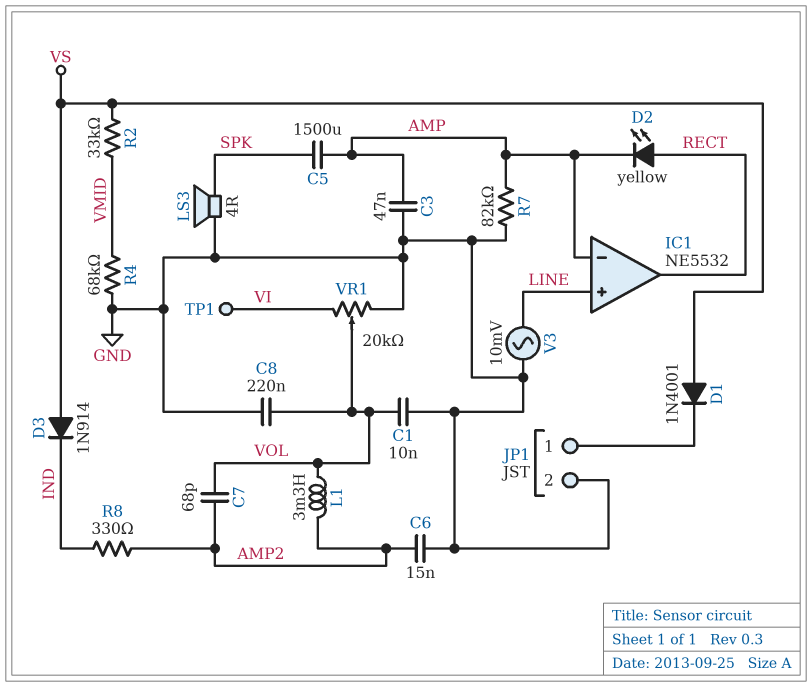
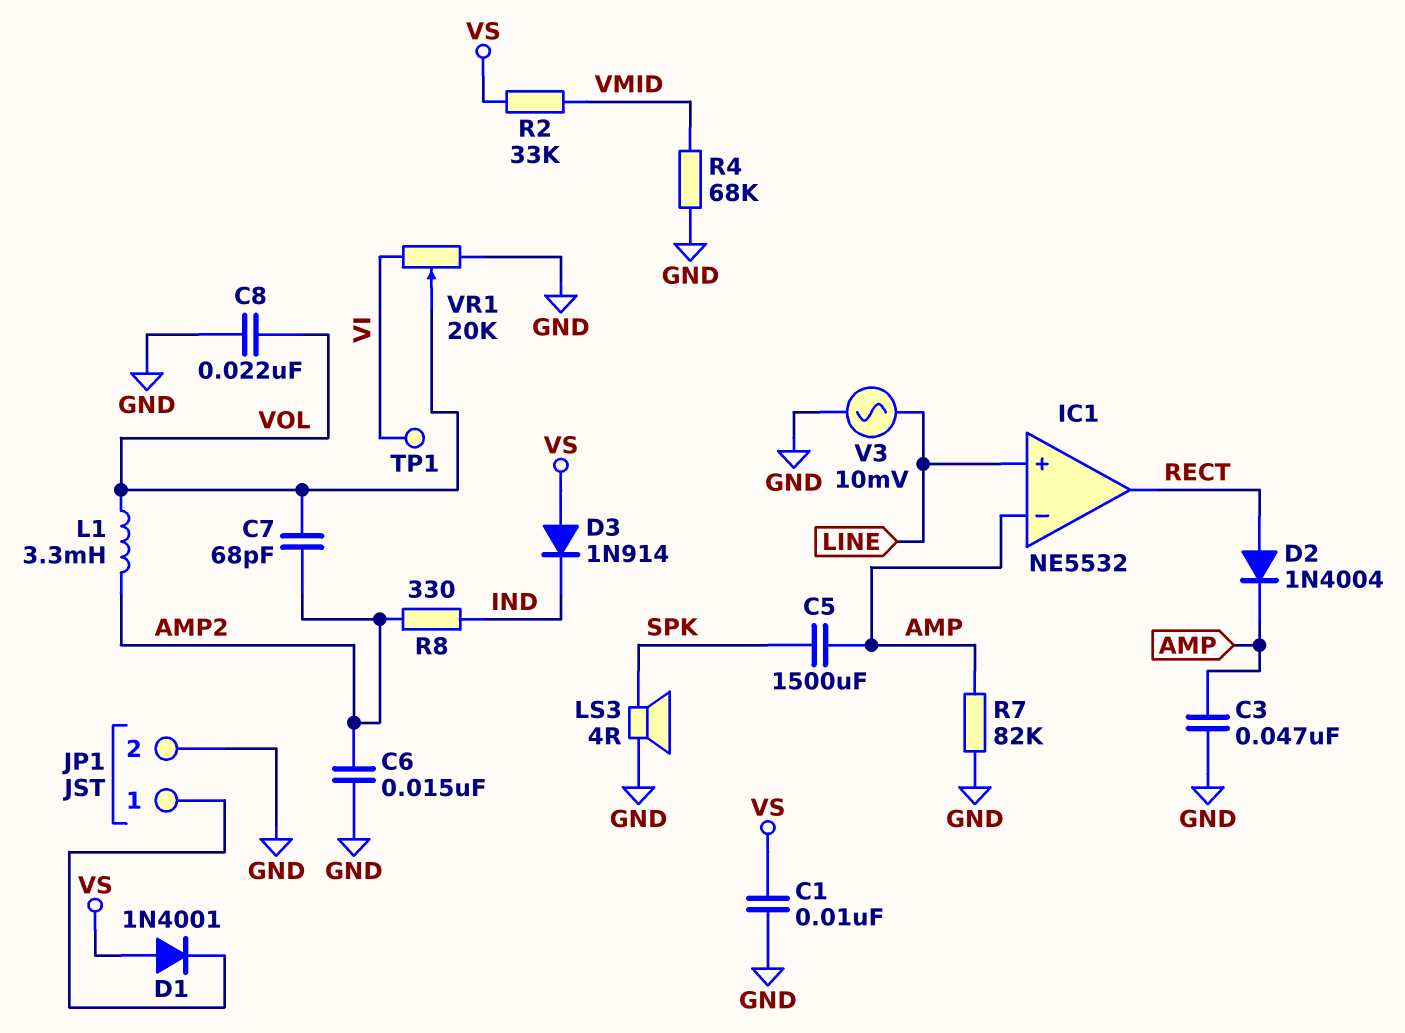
C1: 10nF (GND, VOL) -> 10nF (GND, VS)
C8: 220nF (GND, VOL) -> 22nF (GND, VOL)
D2: LED yellow (A RECT, K AMP) -> diode 1N4004 (A RECT, K AMP)

